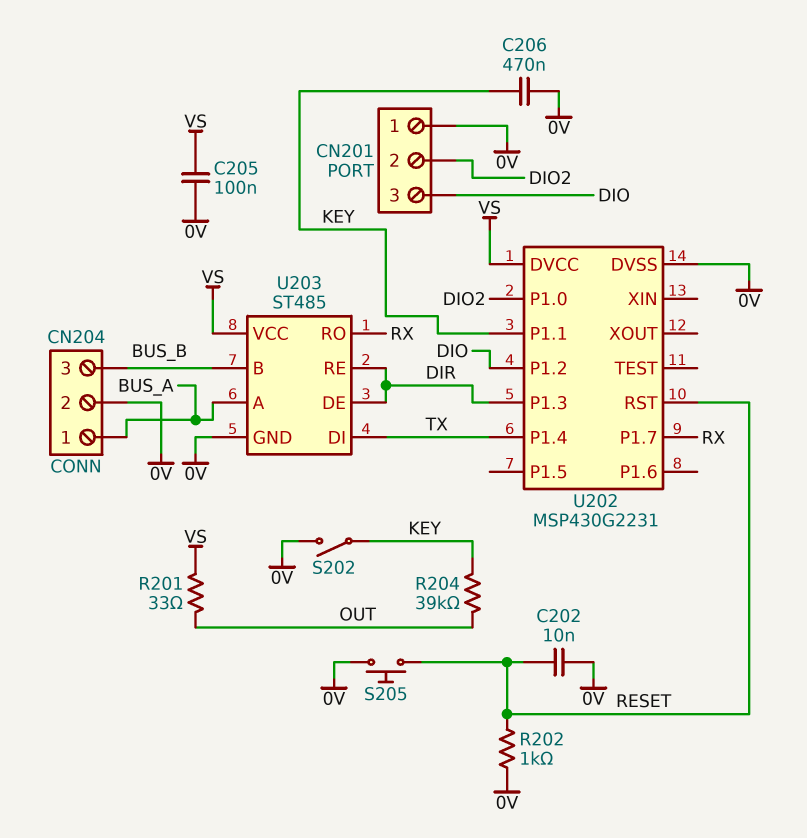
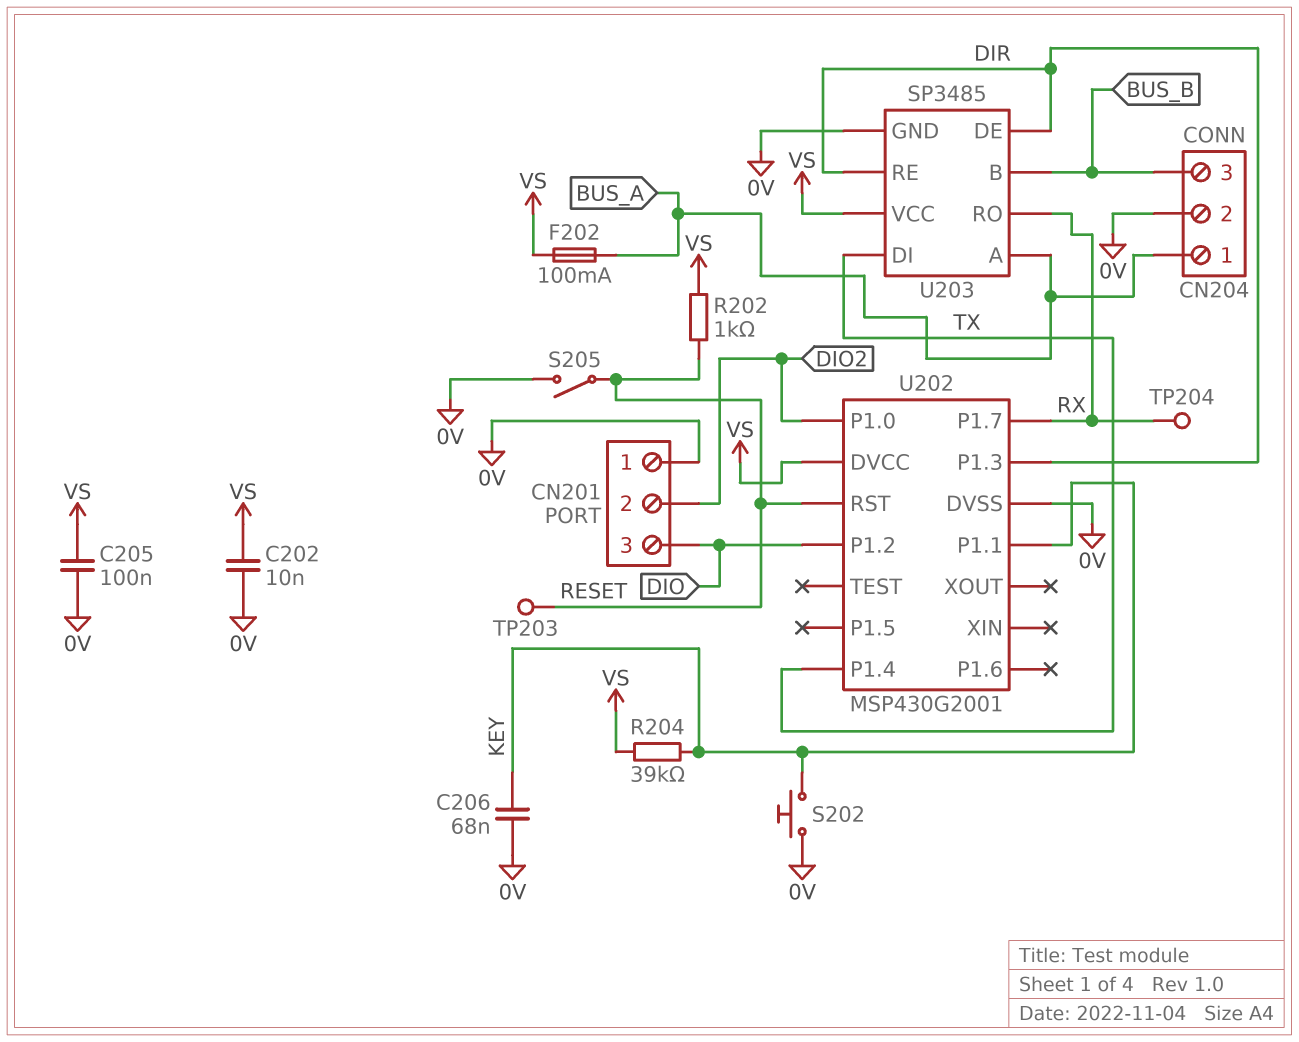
C202: 10nF (0V, RESET) -> 10nF (0V, VS)
C206: 470nF (0V, KEY) -> 68nF (0V, KEY)
F202: none -> 100mA (BUS_A, VS)
R201: 33 (OUT, VS) -> none
R202: 1k (0V, RESET) -> 1k (RESET, VS)
R204: 39k (KEY, OUT) -> 39k (KEY, VS)
S202: switch (0V, KEY) -> button (0V, KEY)
S205: button (0V, RESET) -> switch (0V, RESET)
TP203: none -> test point (RESET)
TP204: none -> test point (RX)
U202: MSP430G2231 -> MSP430G2001
U203: ST485 -> SP3485

